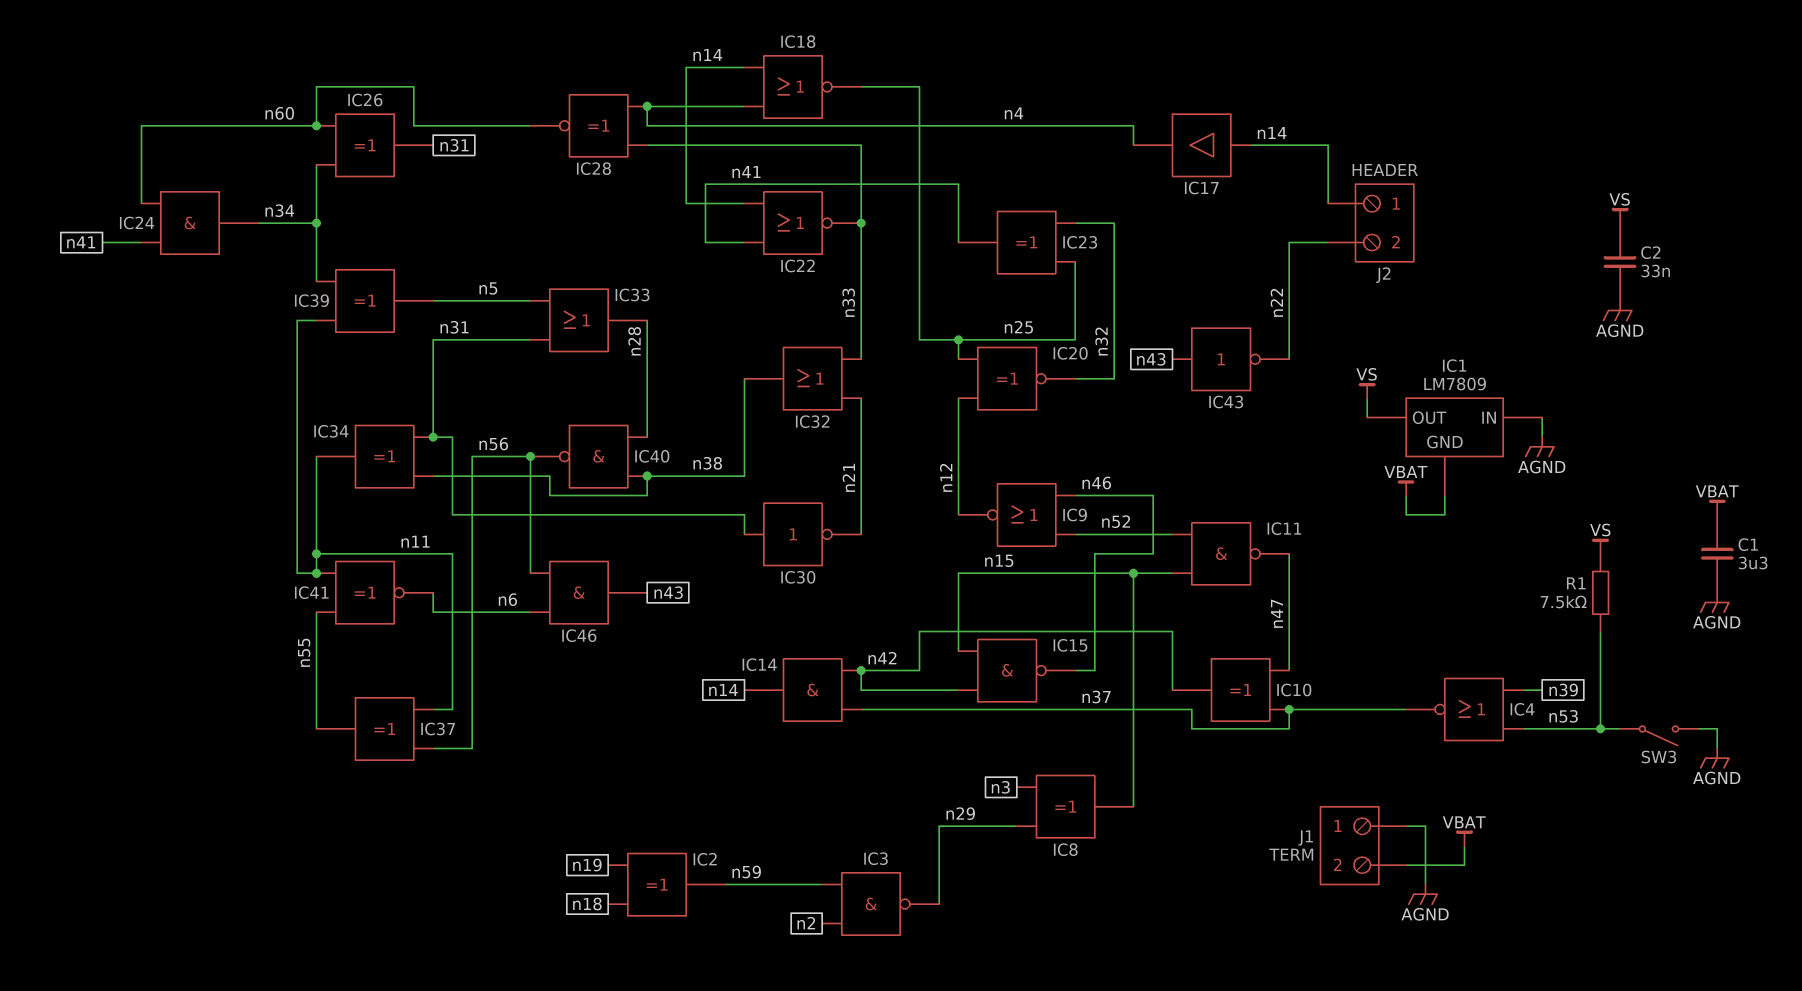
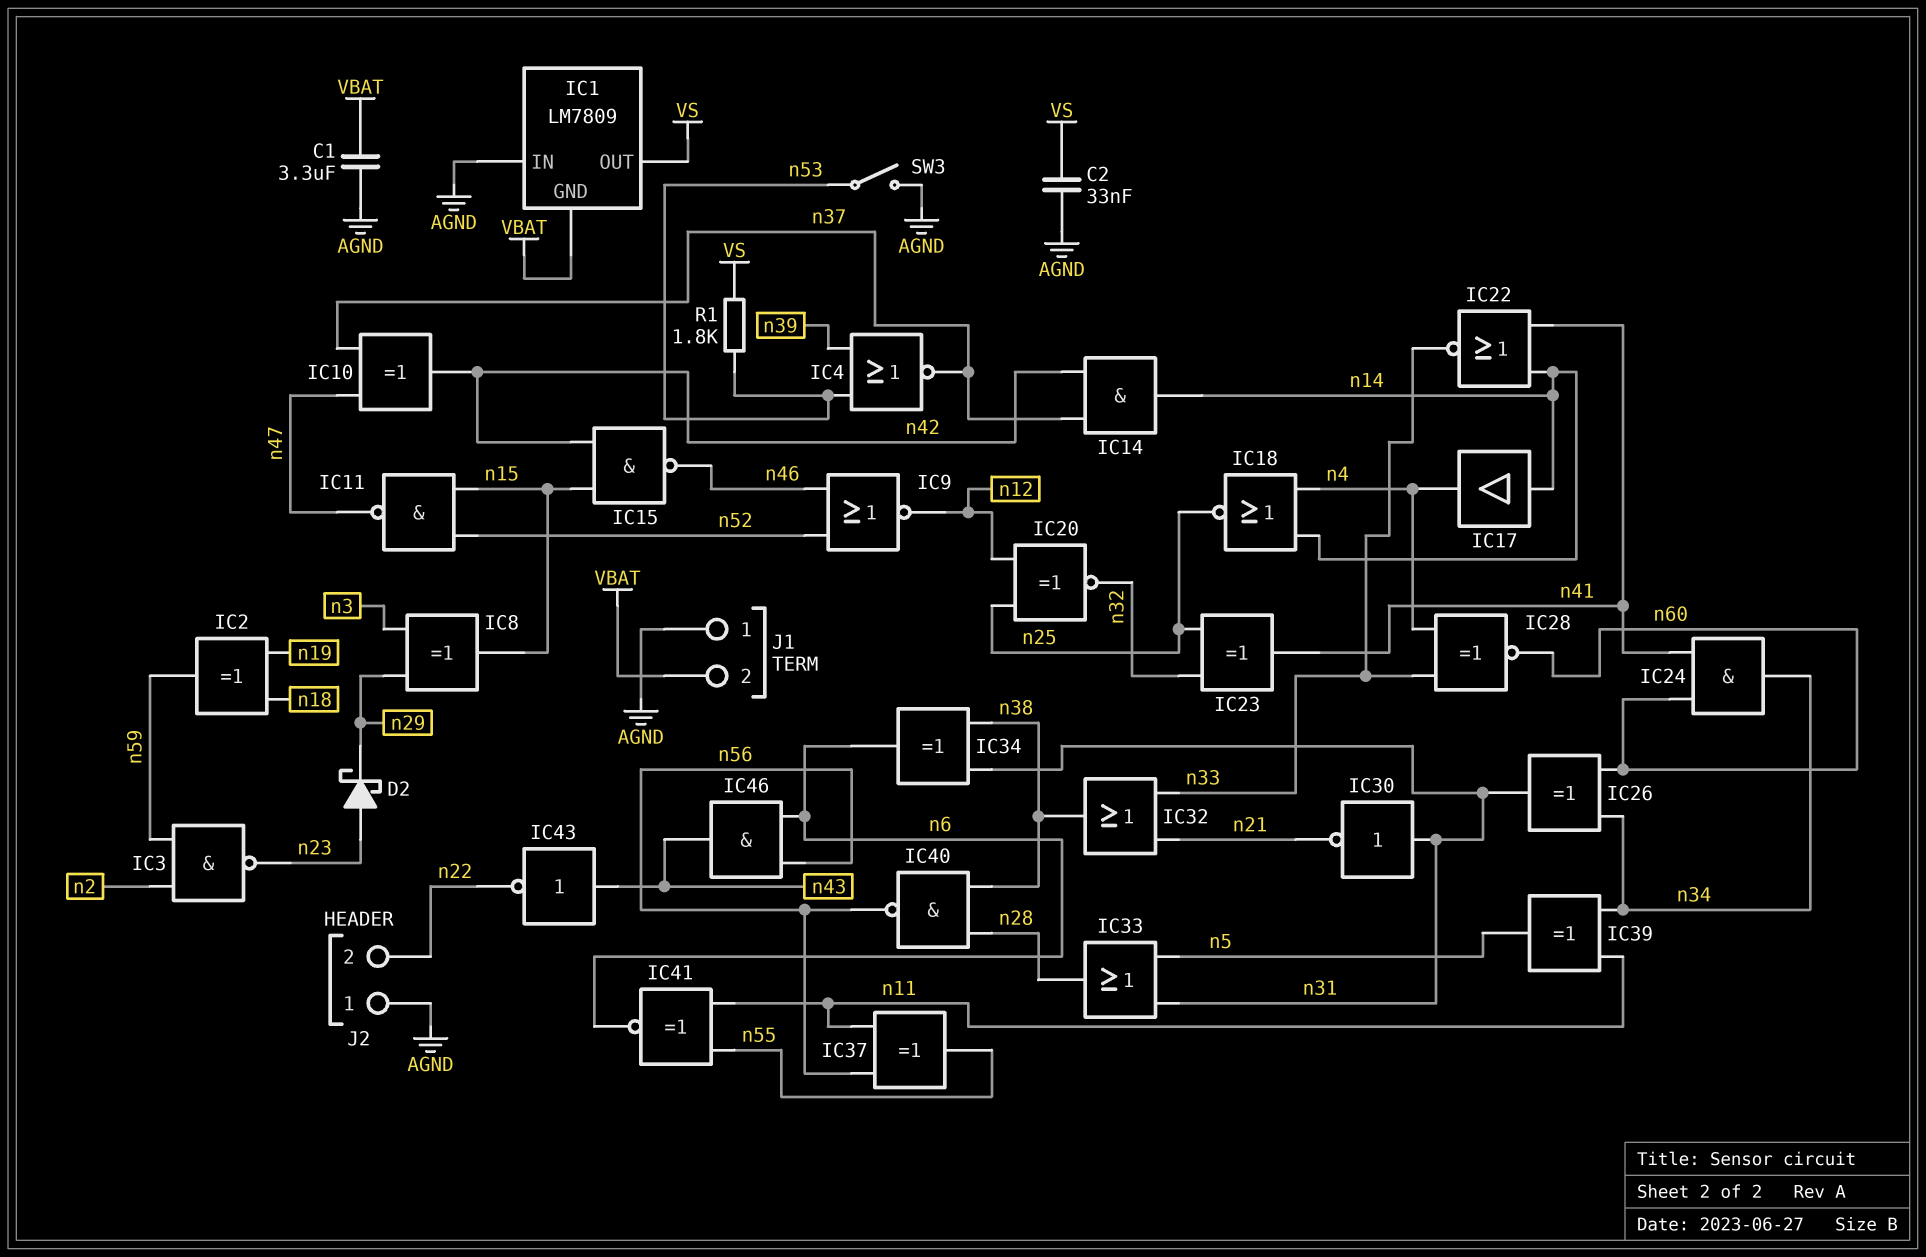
D2: none -> schottky (A n23, K n29)
IC3: NAND (in n2, in n59, out n29) -> NAND (in n2, in n59, out n23)
IC34: XOR (in n31, in n38, out n11) -> XOR (in n31, in n38, out n6)
J2 pin 1: n14 -> AGND
R1: 7.5k (VS, n53) -> 1.8k (VS, n53)

